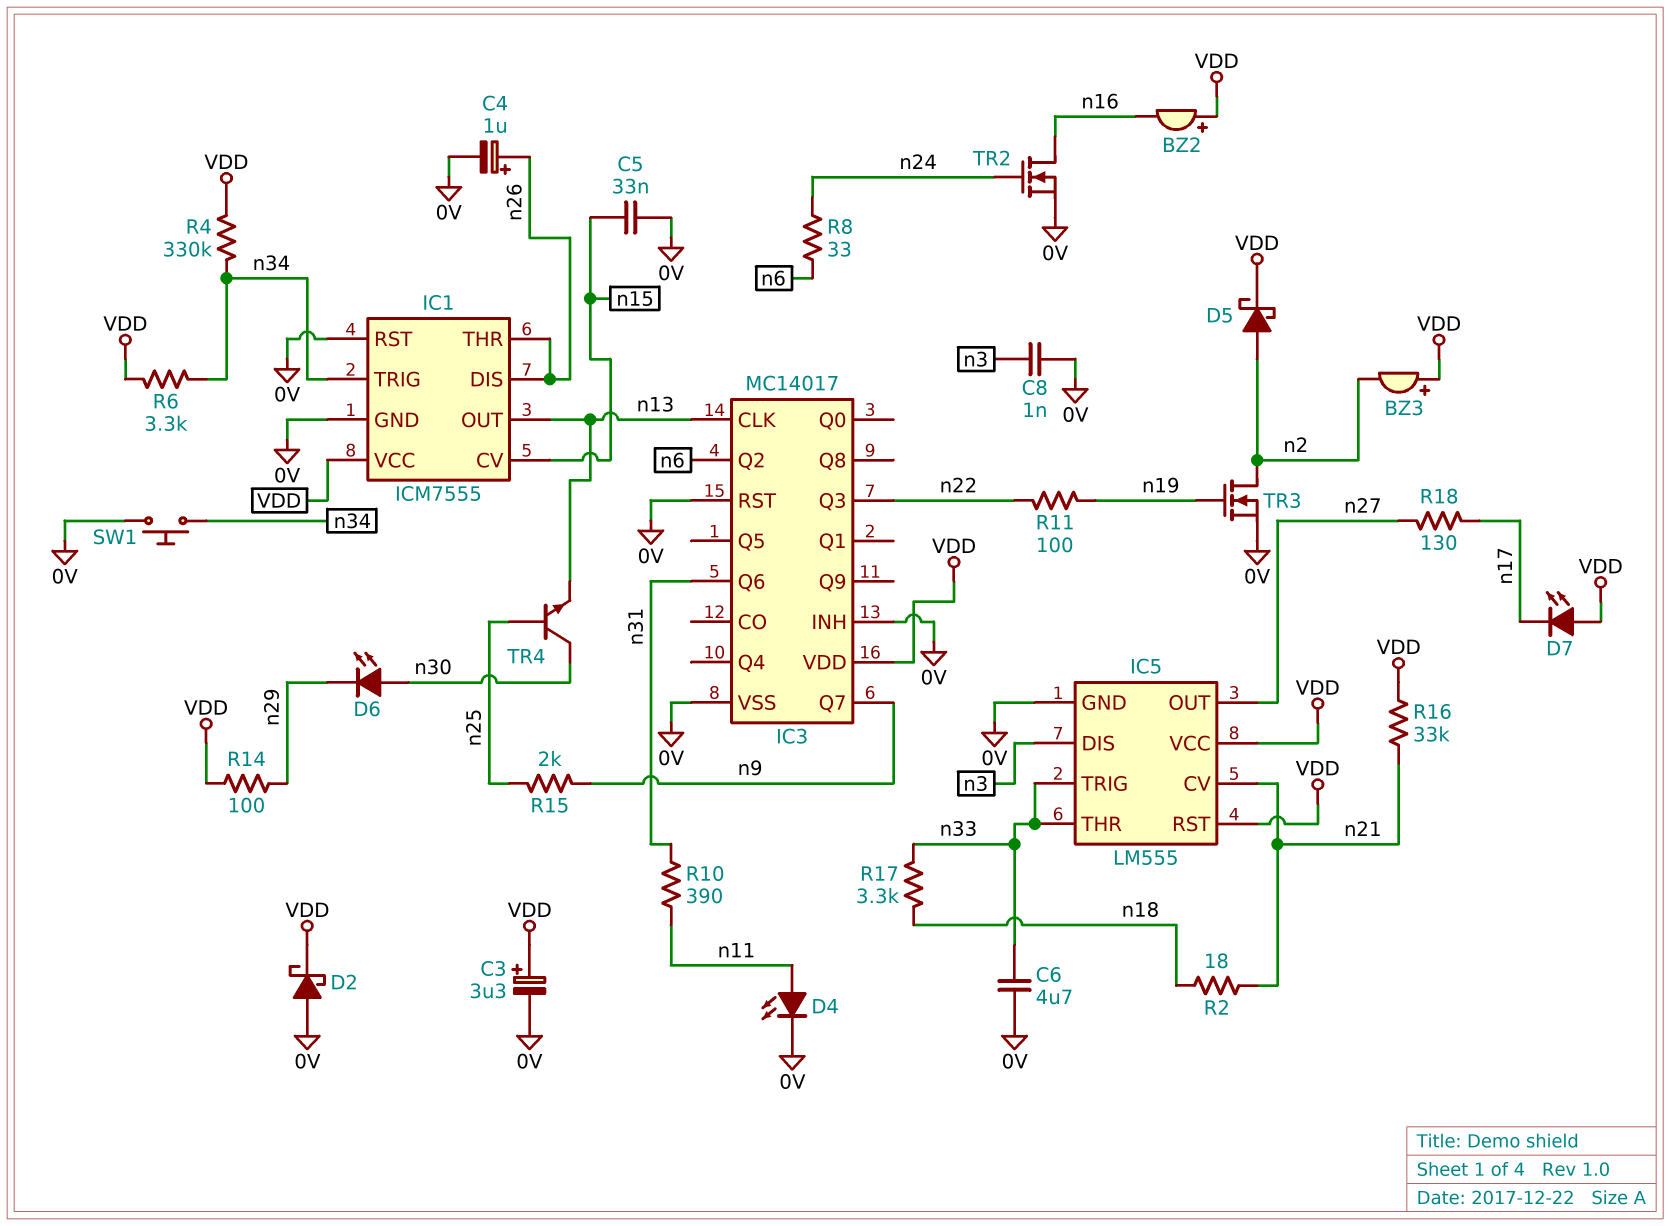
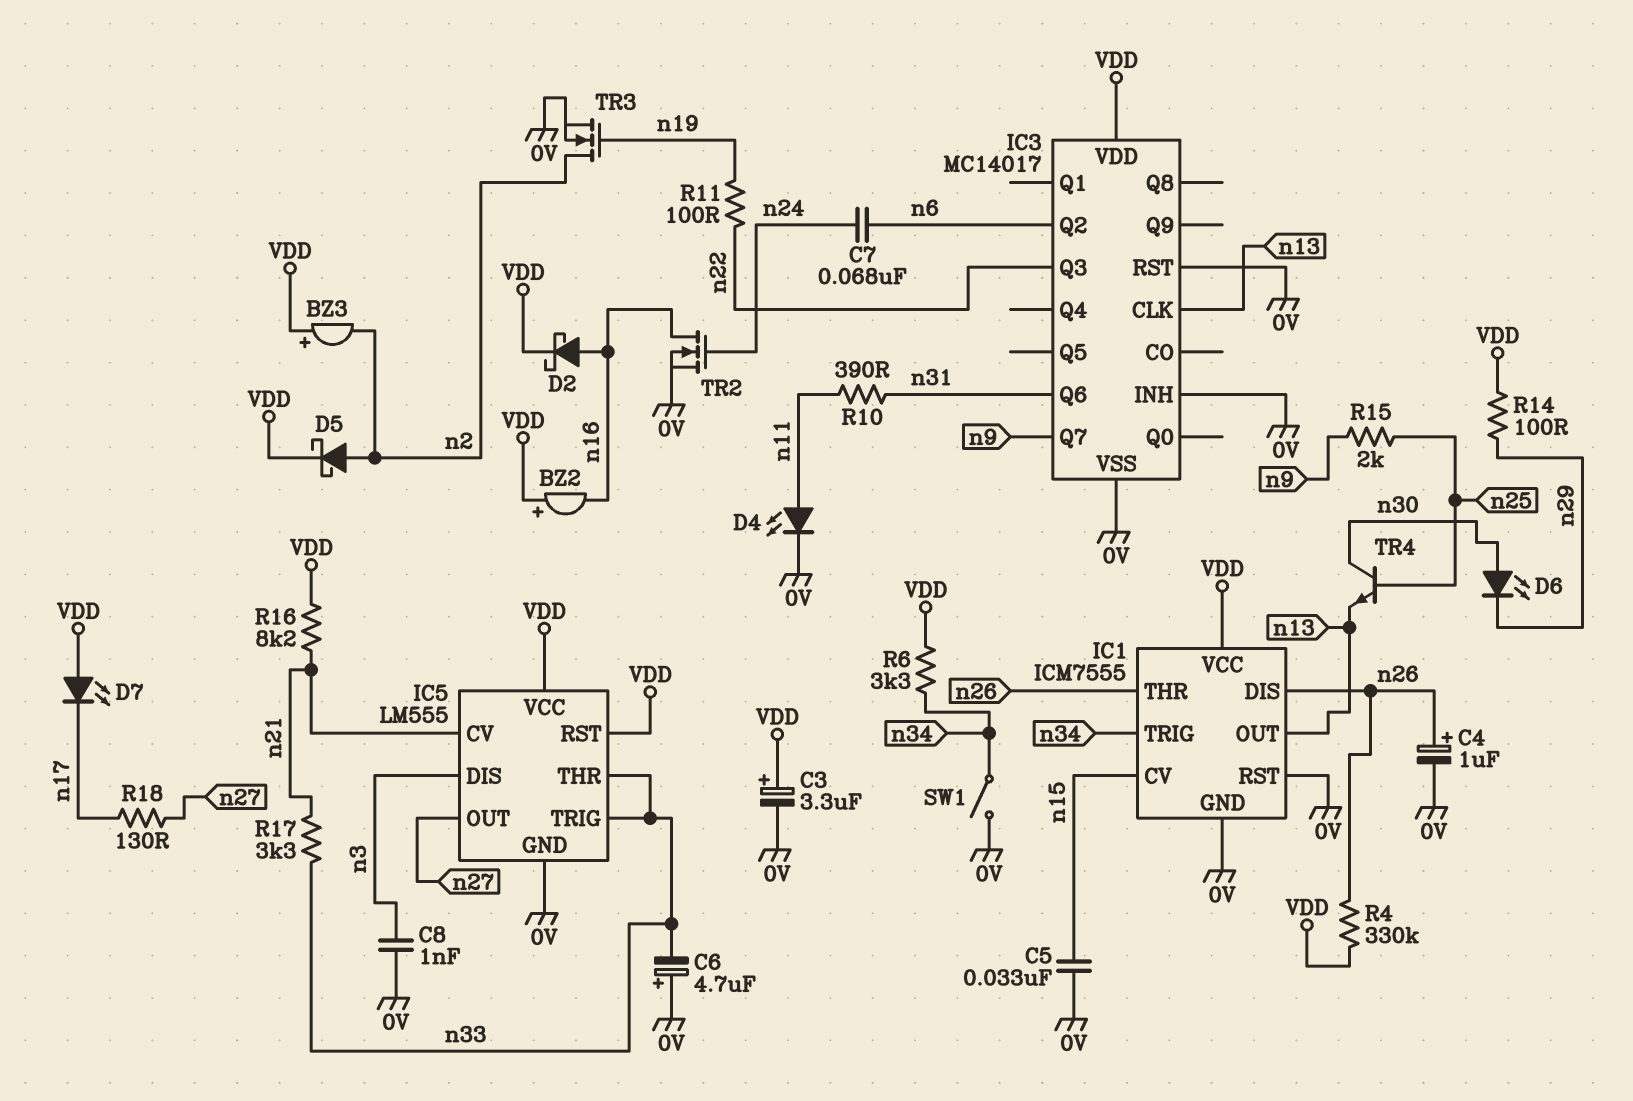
C6: 4.7uF (0V, n33) -> 4.7uF (plus 0V, minus n33)
C7: none -> 68nF (n6, n24)
D2: schottky (A 0V, K VDD) -> schottky (A n16, K VDD)
R2: 18 (n18, n21) -> none
R4: 330k (VDD, n34) -> 330k (VDD, n26)
R8: 33 (n6, n24) -> none
R16: 33k (VDD, n21) -> 8.2k (VDD, n21)
R17: 3.3k (n18, n33) -> 3.3k (n21, n33)
SW1: button (0V, n34) -> switch (0V, n34)

